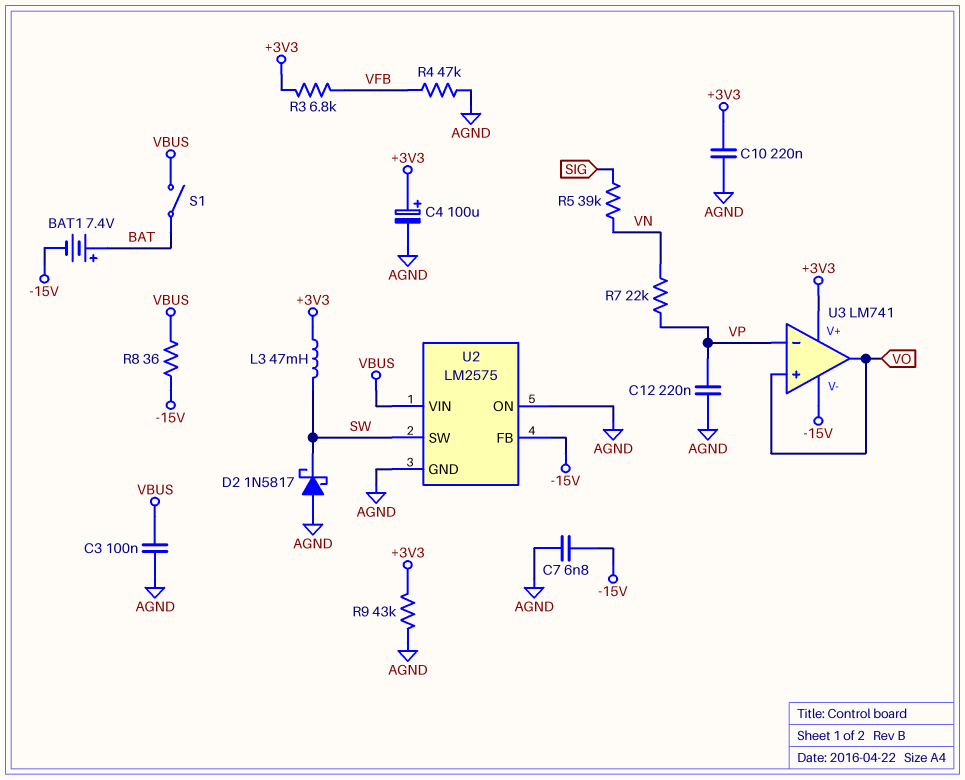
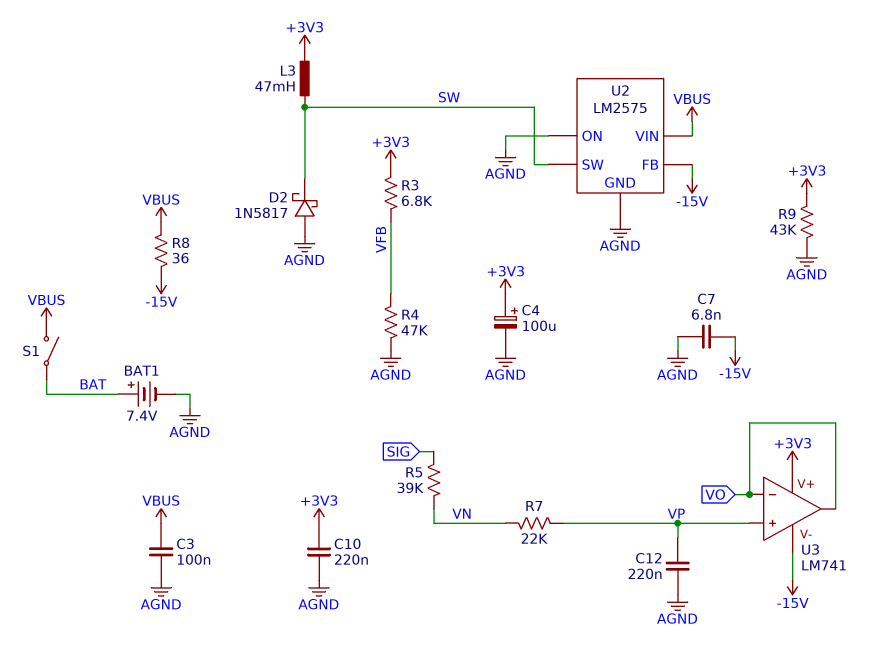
BAT1: 7.4V (plus BAT, minus -15V) -> 7.4V (plus BAT, minus AGND)
U3 pin in+: VO -> VP
U3 pin in-: VP -> VO

